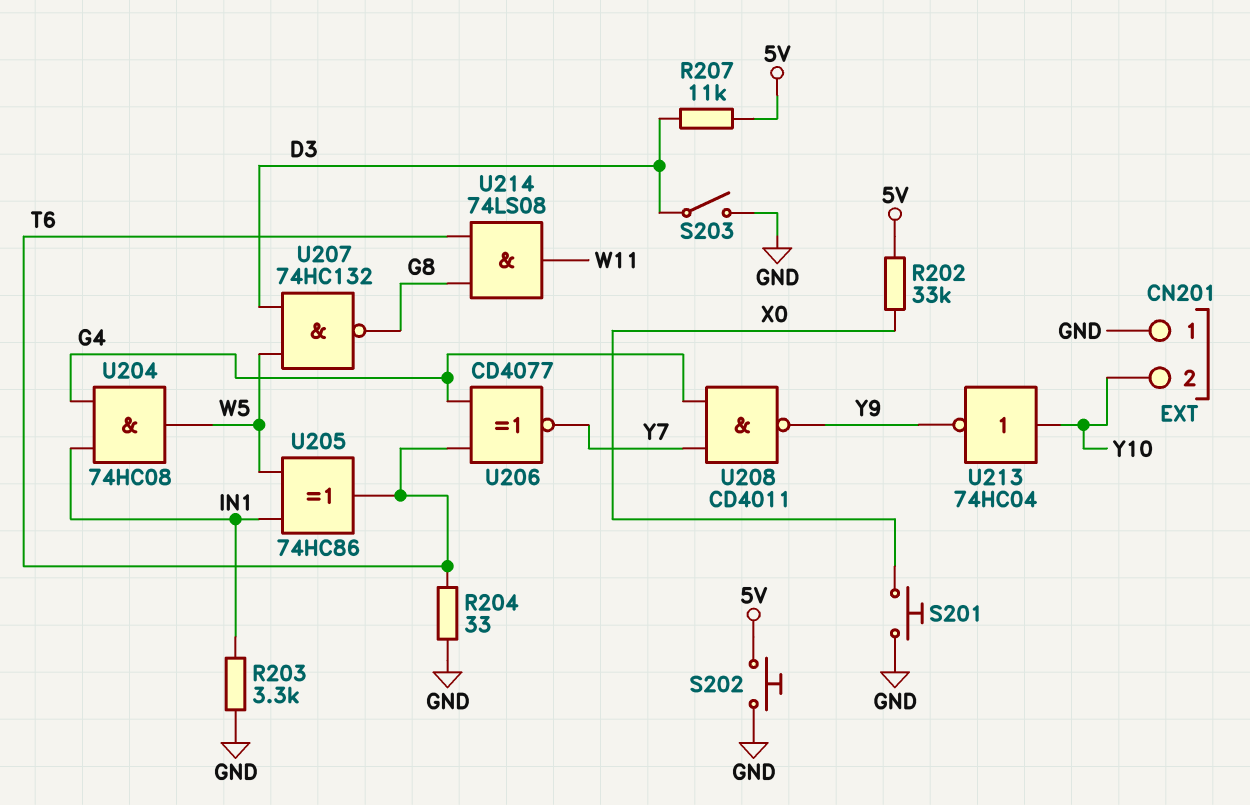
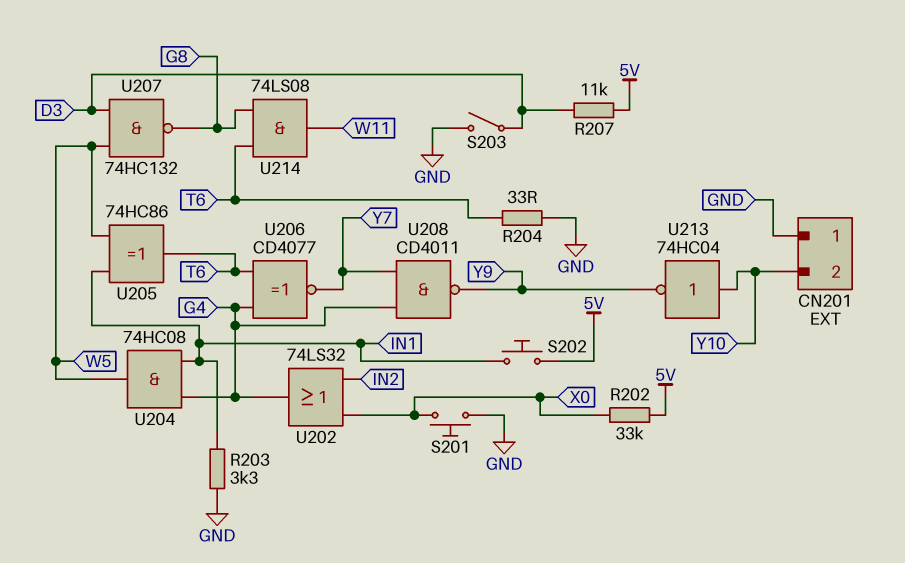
S202: button (5V, GND) -> button (5V, IN1)
U202: none -> OR 74LS32 (in IN2, in X0, out G4)

